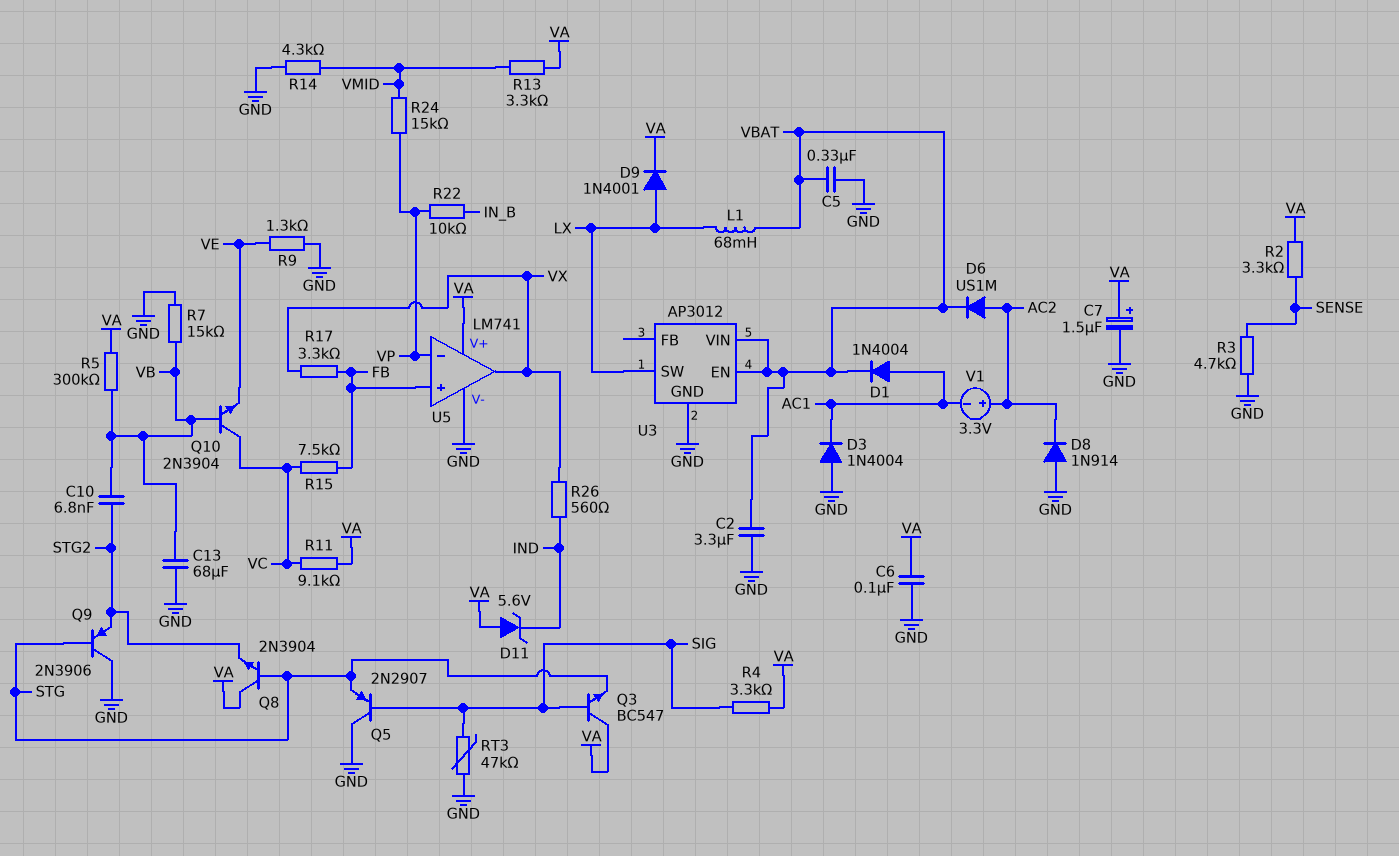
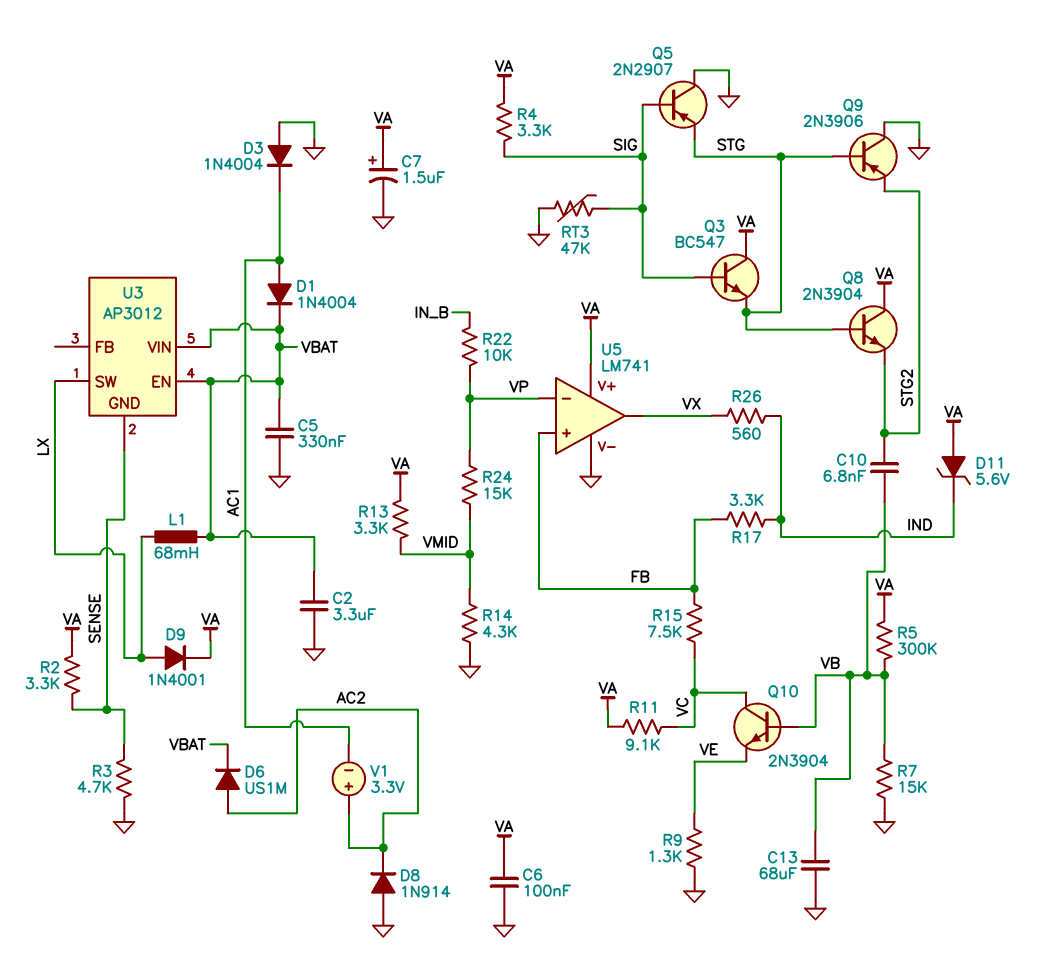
R17: 3.3k (FB, VX) -> 3.3k (FB, IND)
U3 pin GND: GND -> SENSE

